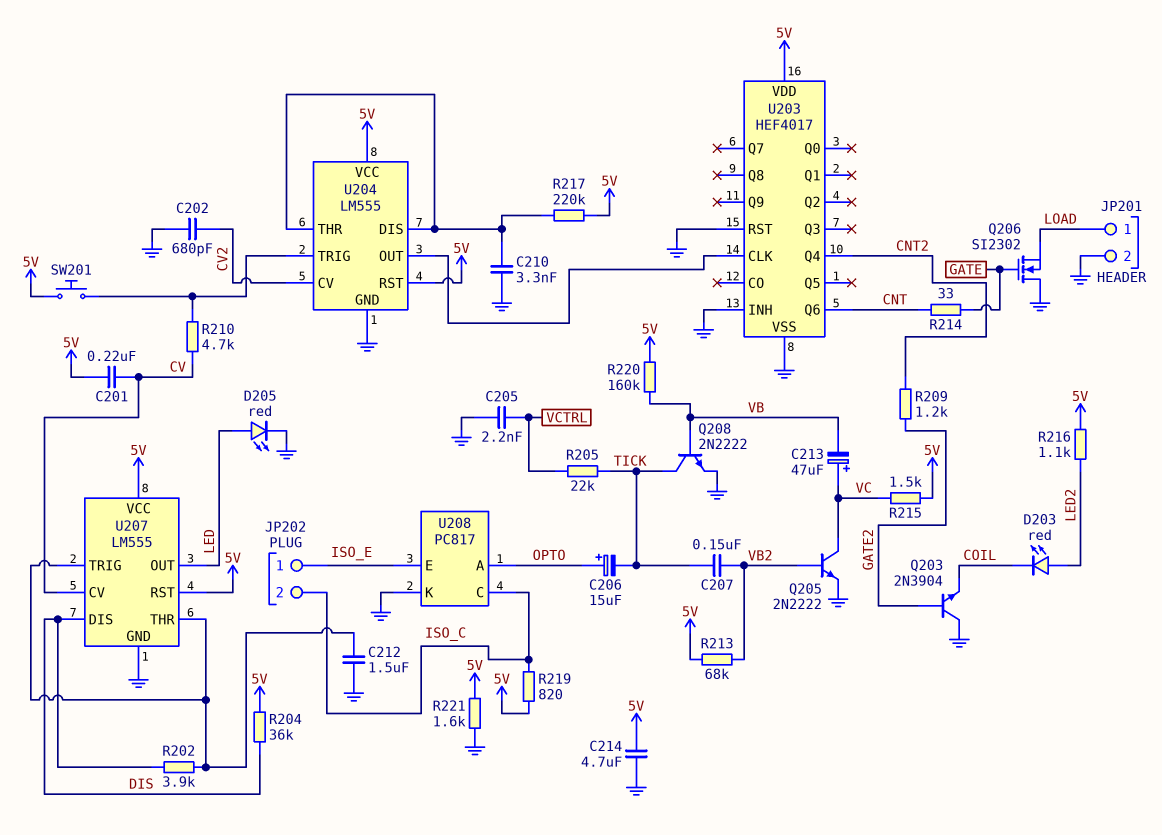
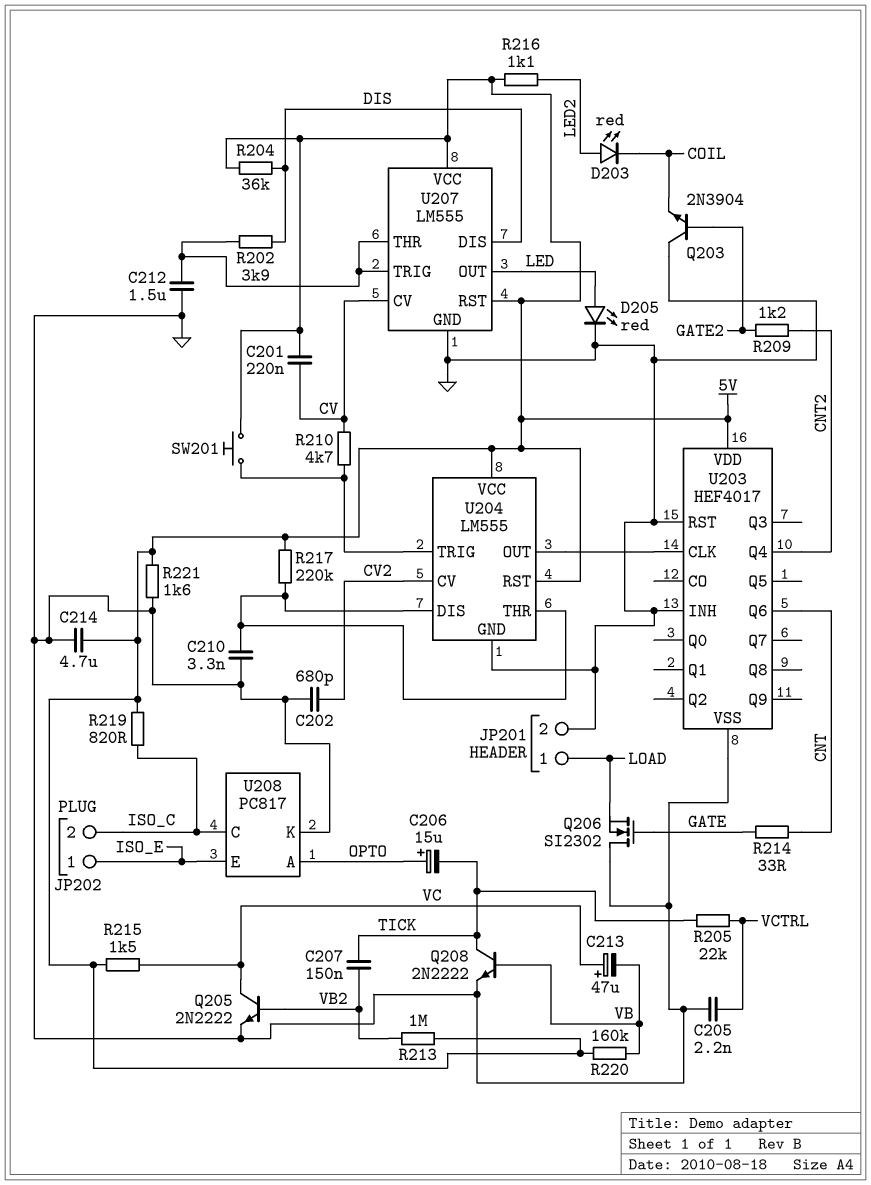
R213: 68k (5V, VB2) -> 1M (5V, VB2)

